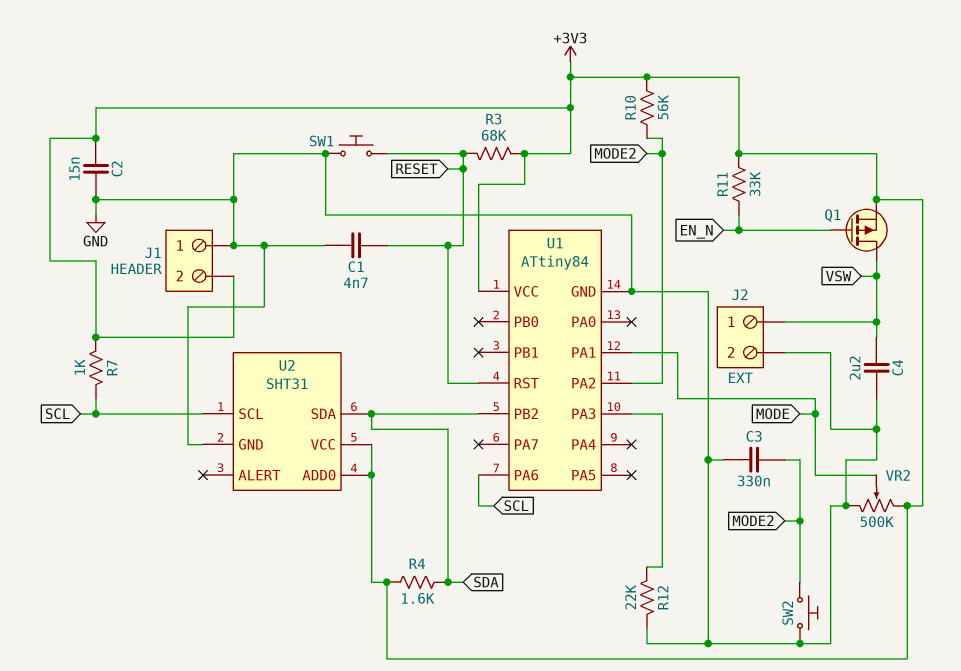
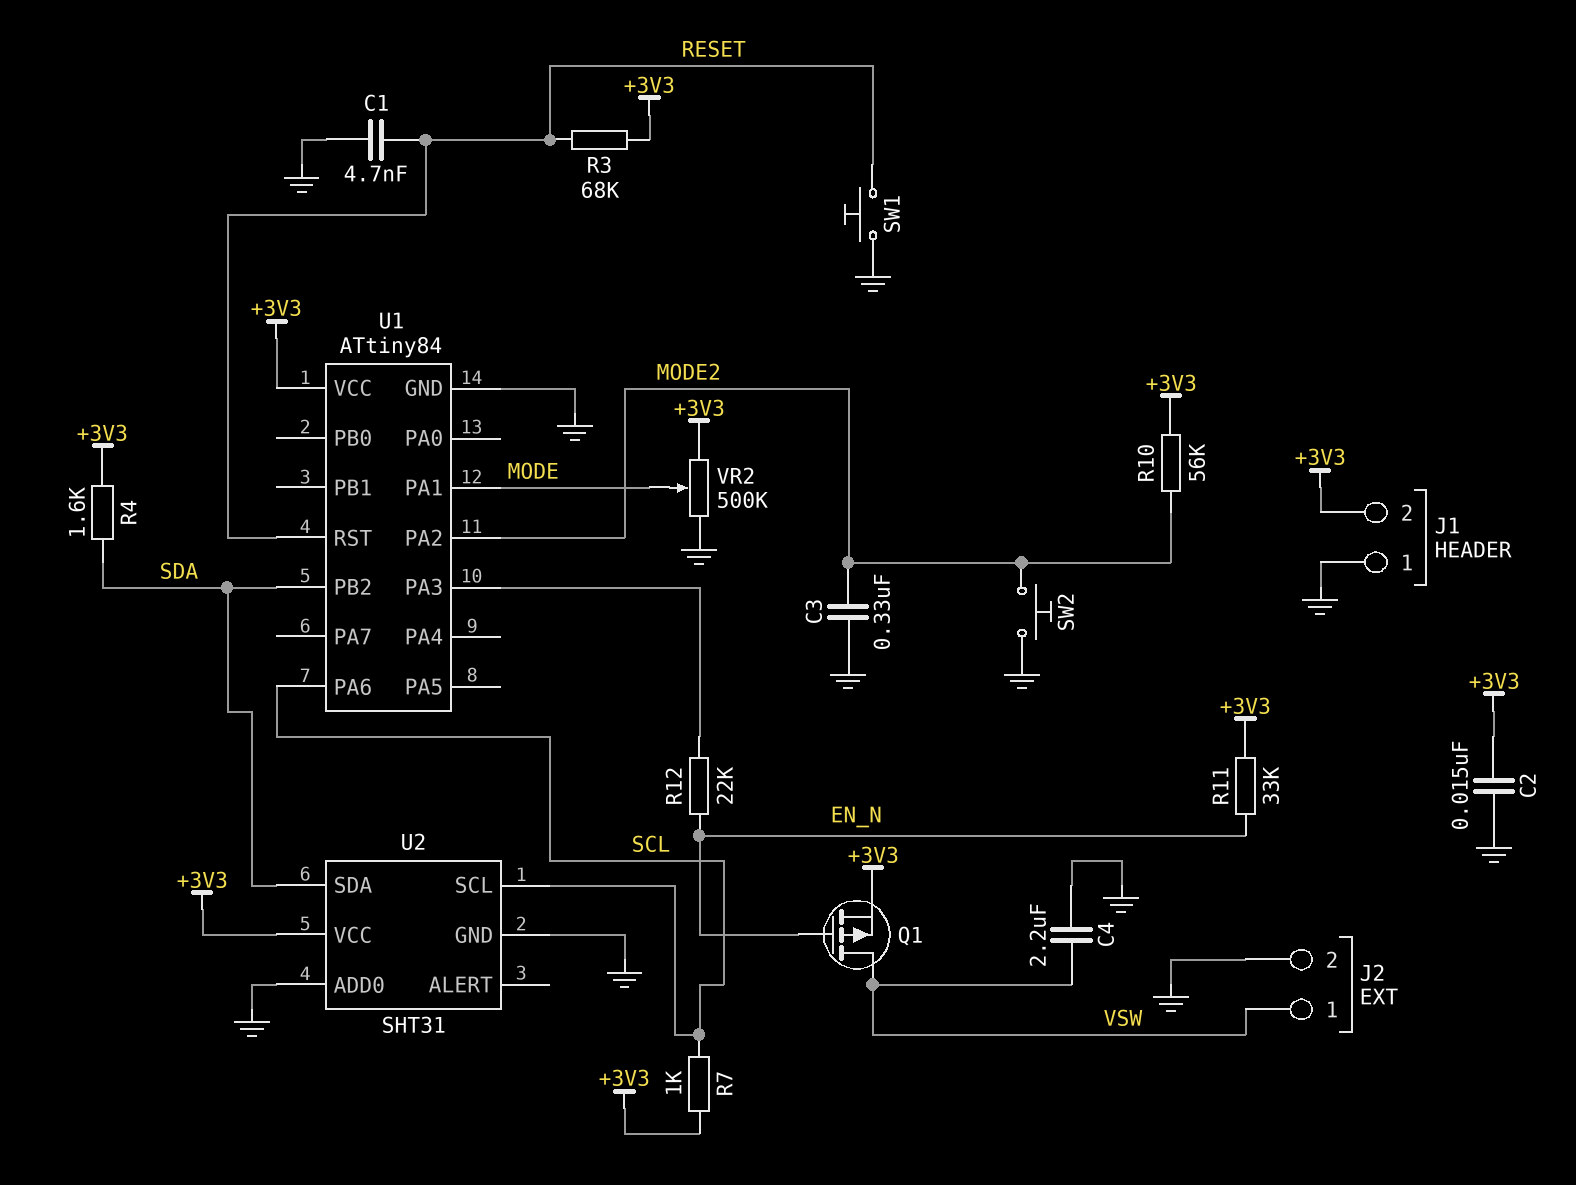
R12: 22k (GND, U1/PA3) -> 22k (EN_N, U1/PA3)
U2 pin ADD0: +3V3 -> GND

